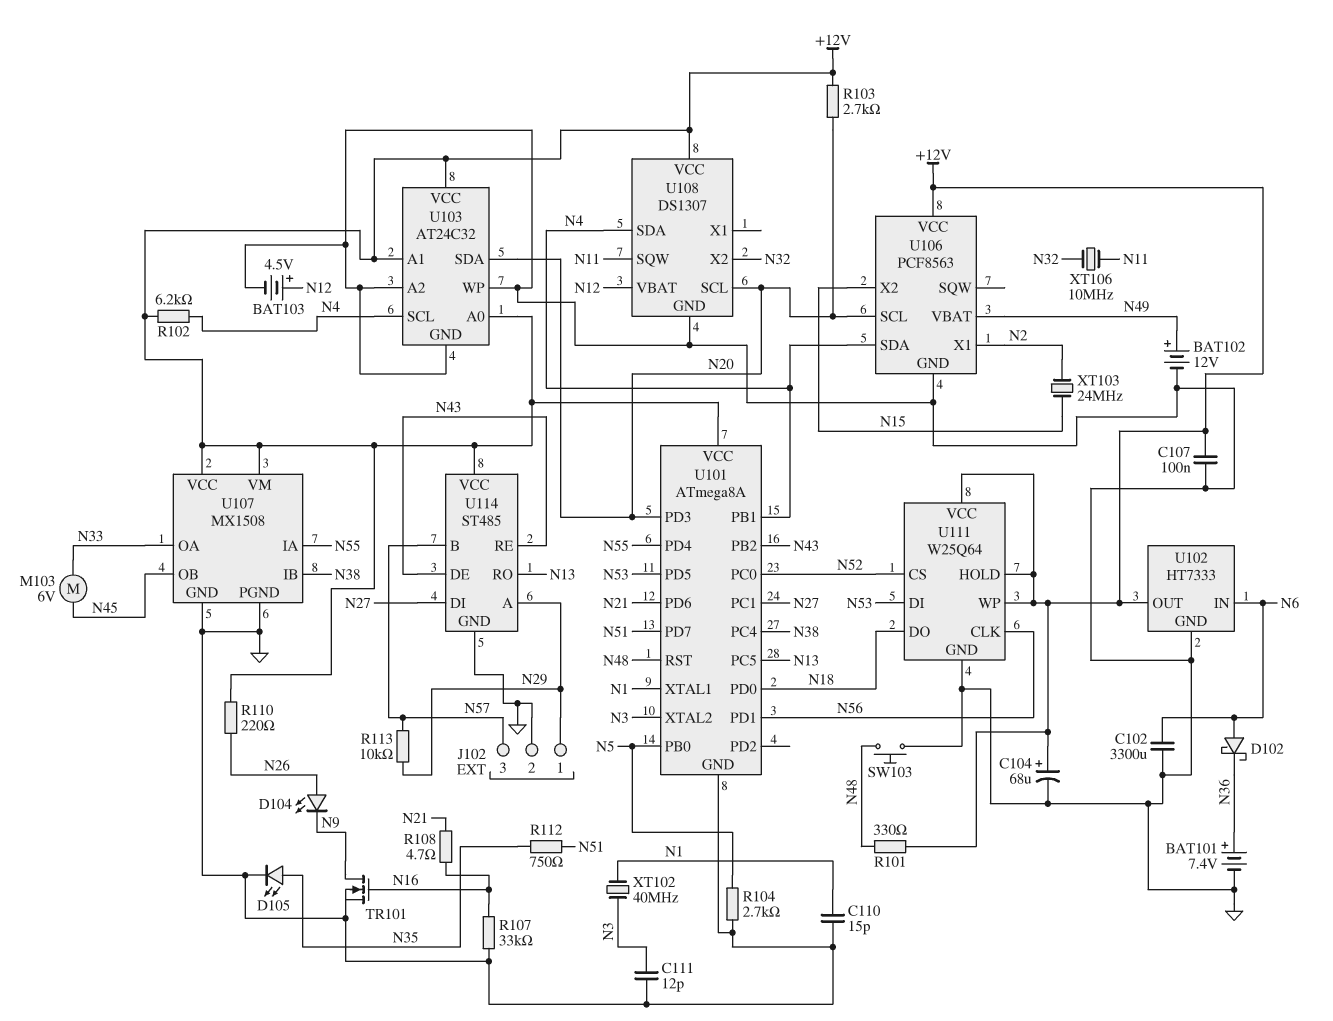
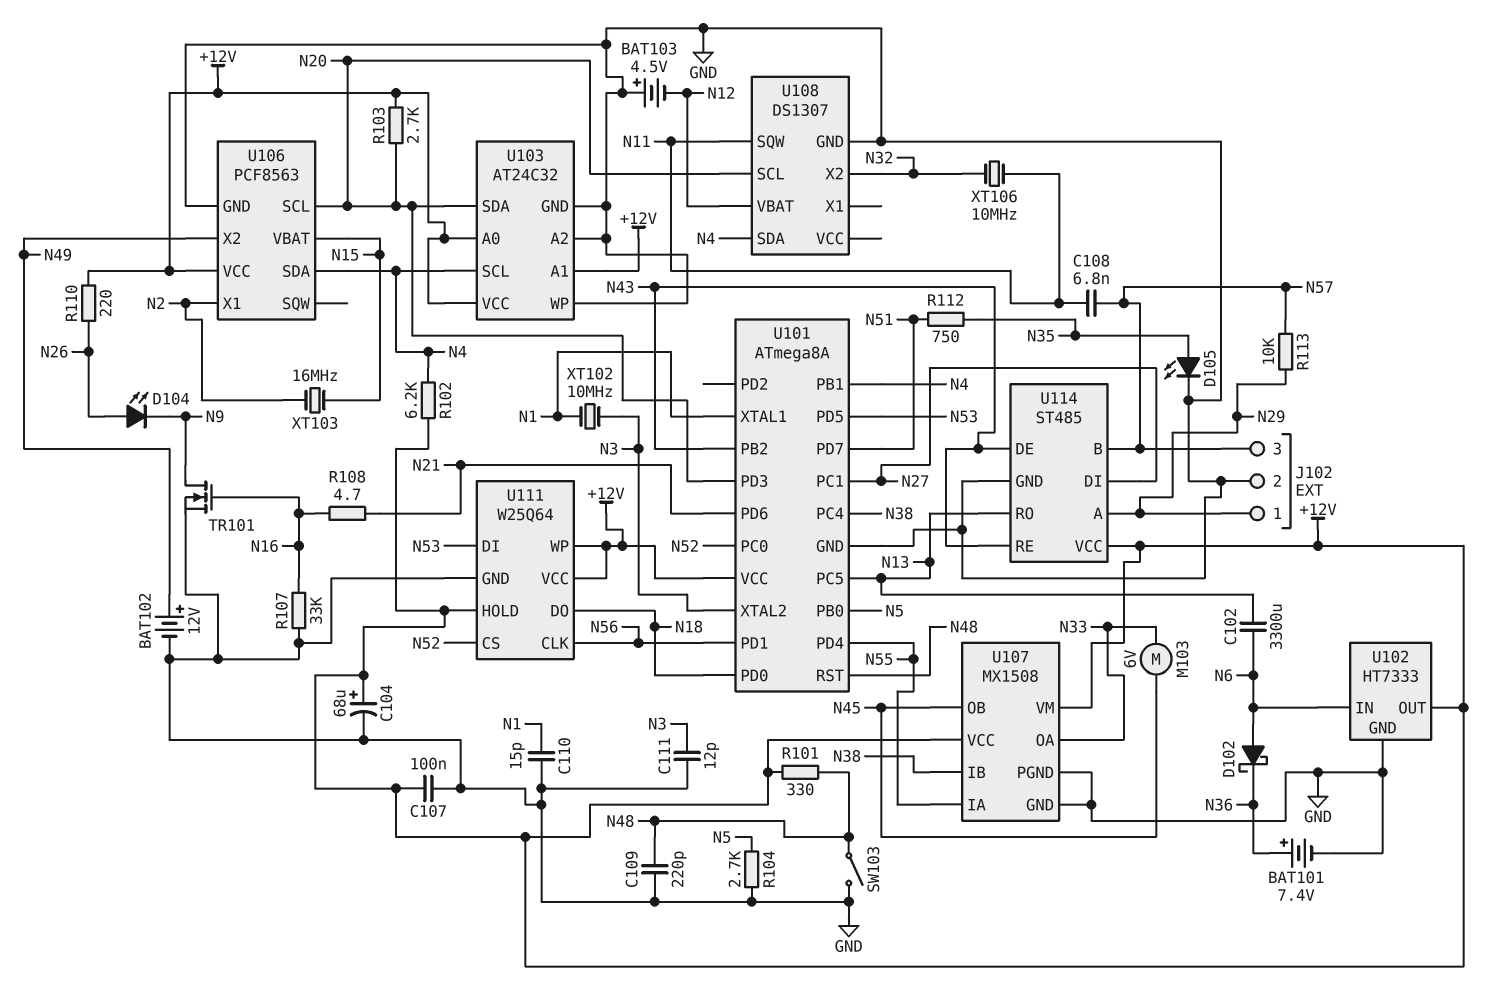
BAT103: 4.5V (plus N12, minus GND) -> 4.5V (plus GND, minus N12)
C102: 3300uF (GND, N6) -> 3300uF (N6, N13)
C108: none -> 6.8nF (N11, N57)
C109: none -> 220pF (GND, N48)
SW103: button (GND, N48) -> switch (GND, N48)
U106 pin VBAT: N49 -> N15
U106 pin X2: N15 -> N49
U108 pin VCC: +12V -> none
XT102: 40MHz (N1, N3) -> 10MHz (N1, N3)
XT103: 24MHz (N2, N15) -> 16MHz (N2, N15)

